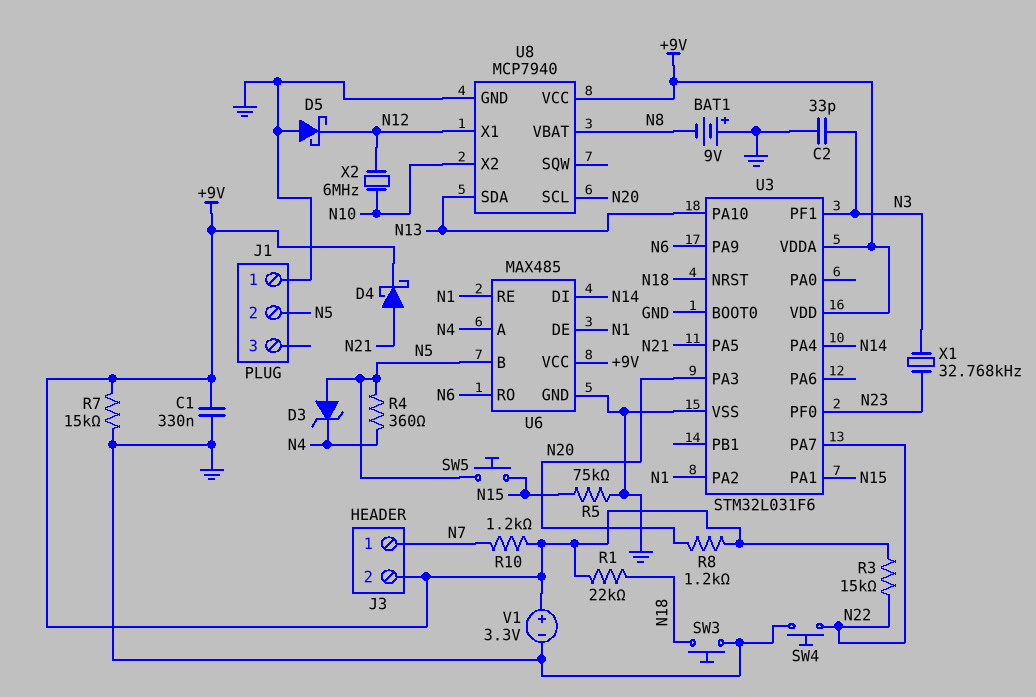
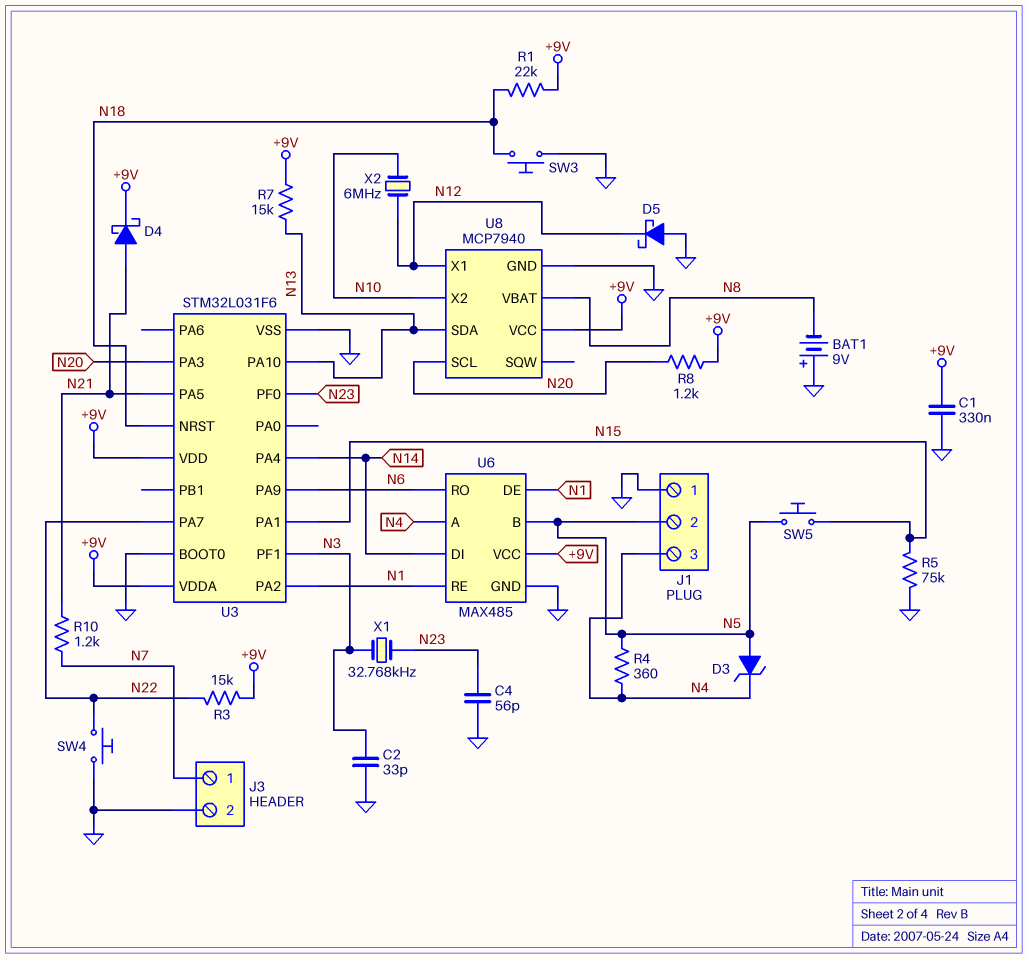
C4: none -> 56pF (GND, N23)
J1 pin 3: none -> N4
J3 pin 2: +9V -> GND
R7: 15k (+9V, GND) -> 15k (+9V, N13)
R10: 1.2k (+9V, N7) -> 1.2k (N7, N21)
V1: 3.3V (plus +9V, minus GND) -> none

